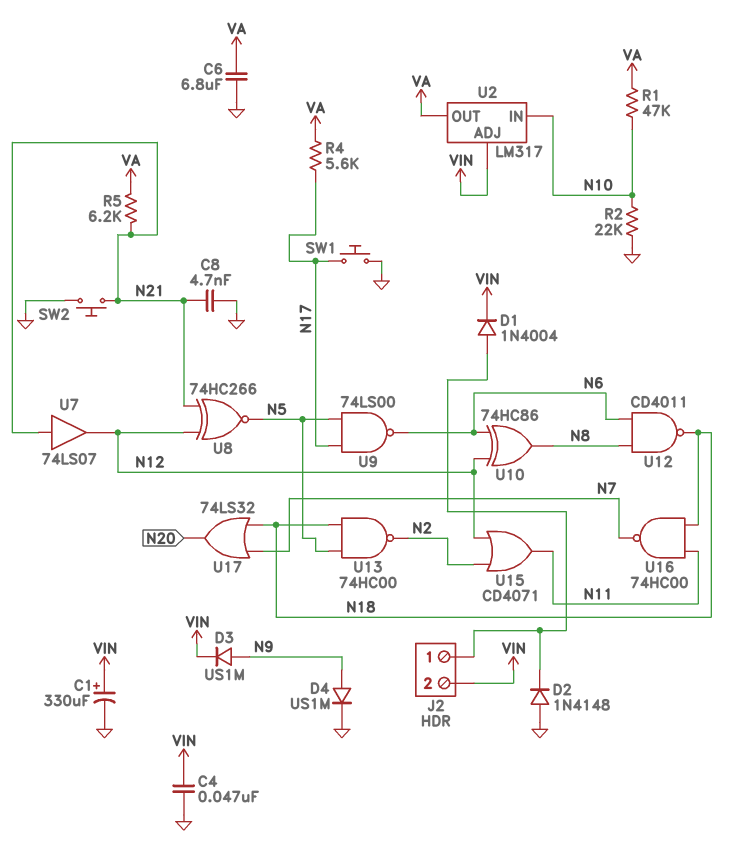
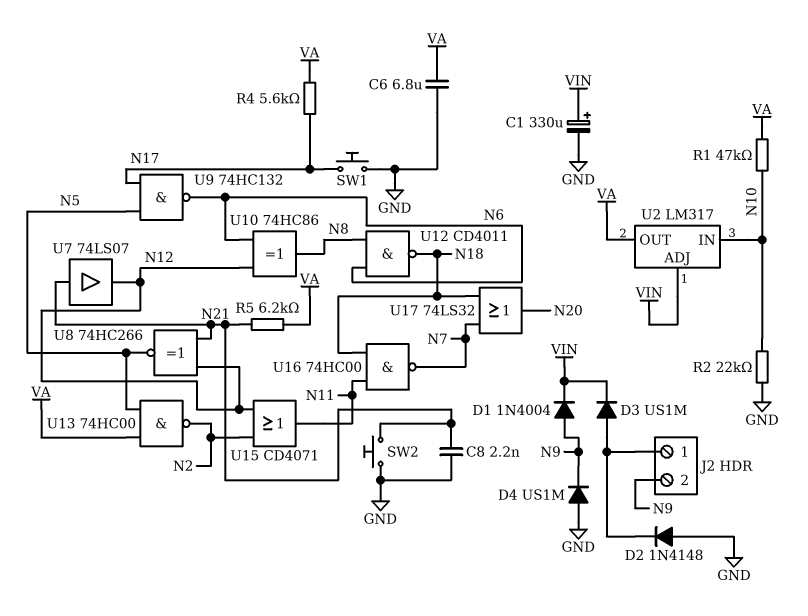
C4: 47nF (GND, VIN) -> none
C8: 4.7nF (GND, N21) -> 2.2nF (GND, N21)
D1: diode 1N4004 (A J2/1, K VIN) -> diode 1N4004 (A N9, K VIN)
D3: diode US1M (A N9, K VIN) -> diode US1M (A J2/1, K VIN)
D4: diode US1M (A N9, K GND) -> diode US1M (A GND, K N9)
J2 pin 2: VIN -> N9
U9: NAND 74LS00 (in N5, in N17, out N6) -> NAND 74HC132 (in N5, in N17, out N6)
U13: NAND 74HC00 (in N5, in N18, out N2) -> NAND 74HC00 (in N5, in VA, out N2)

